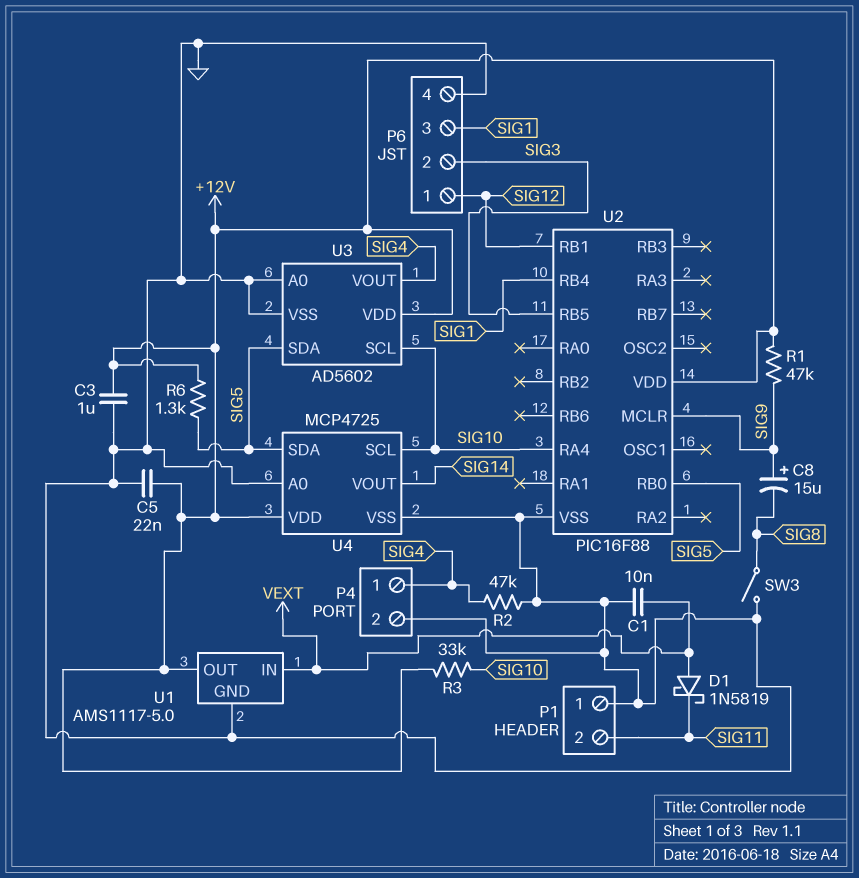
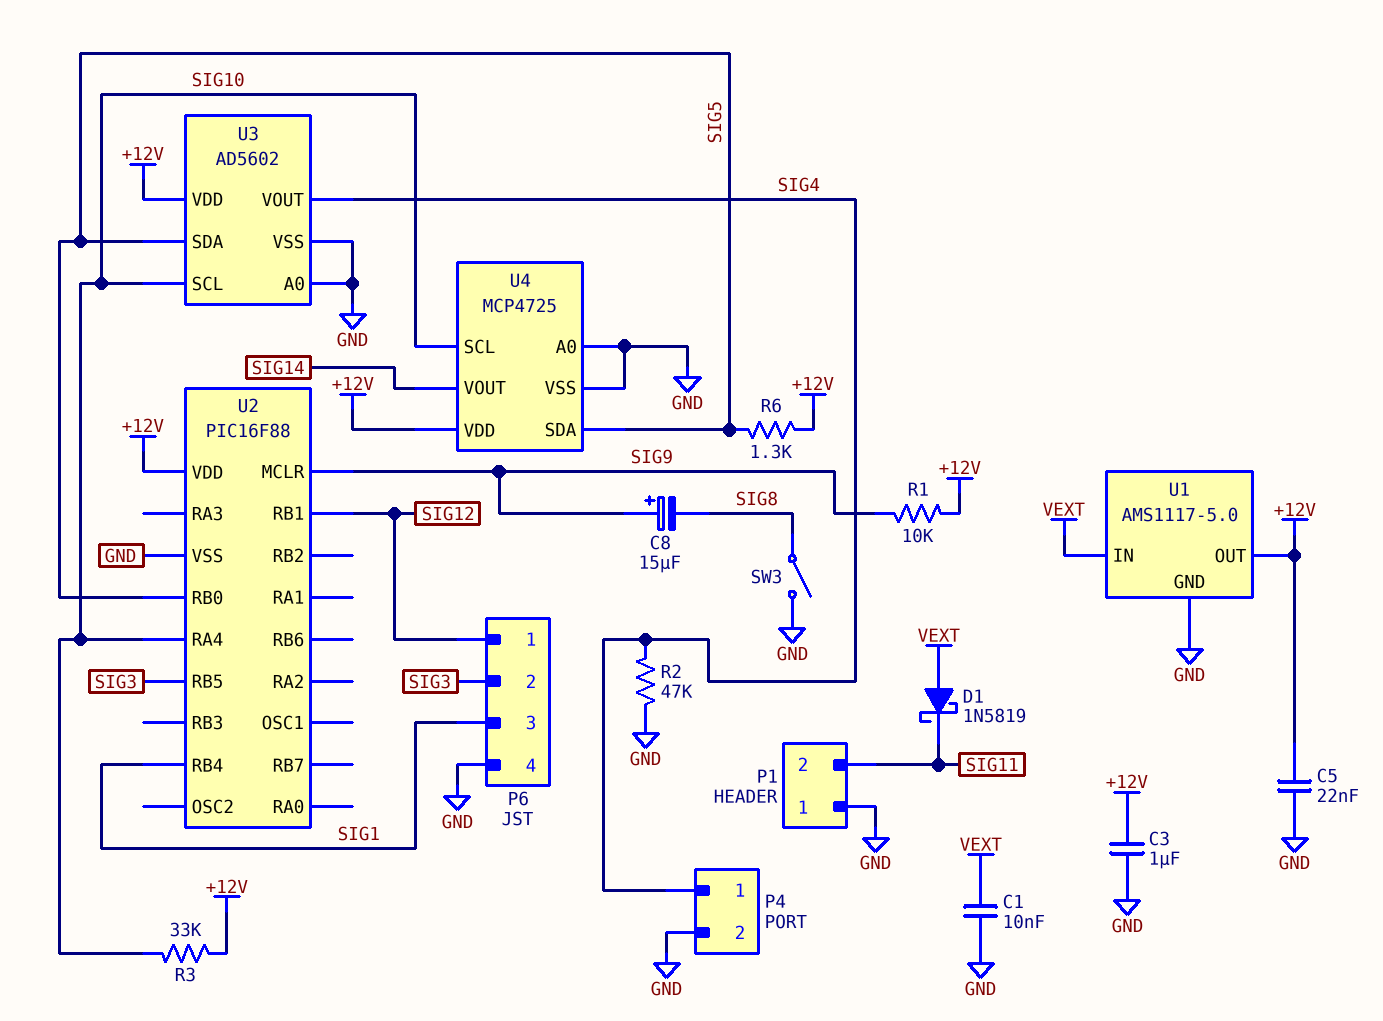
R1: 47k (+12V, SIG9) -> 10k (+12V, SIG9)

